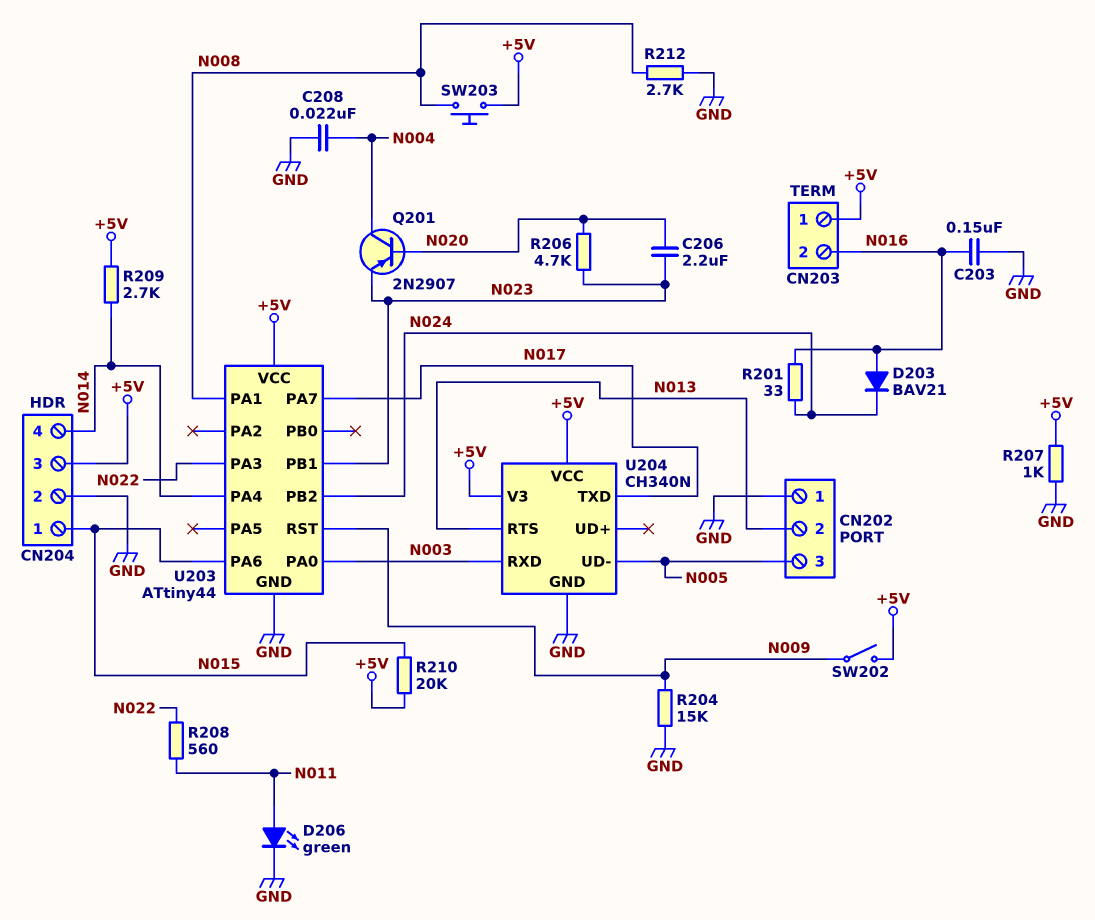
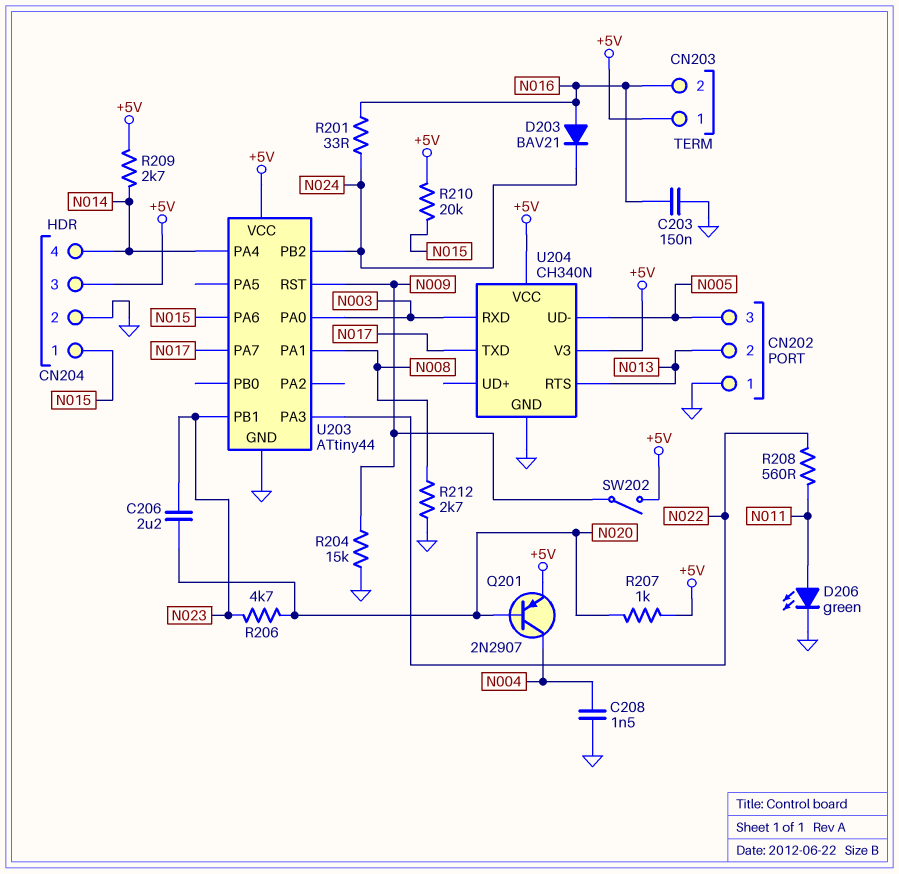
C208: 22nF (GND, N004) -> 1.5nF (GND, N004)
Q201: PNP 2N2907 (B N020, C N004, E N023) -> PNP 2N2907 (B N020, C N004, E +5V)
R207: 1k (+5V, GND) -> 1k (+5V, N020)
SW203: button (+5V, N008) -> none

